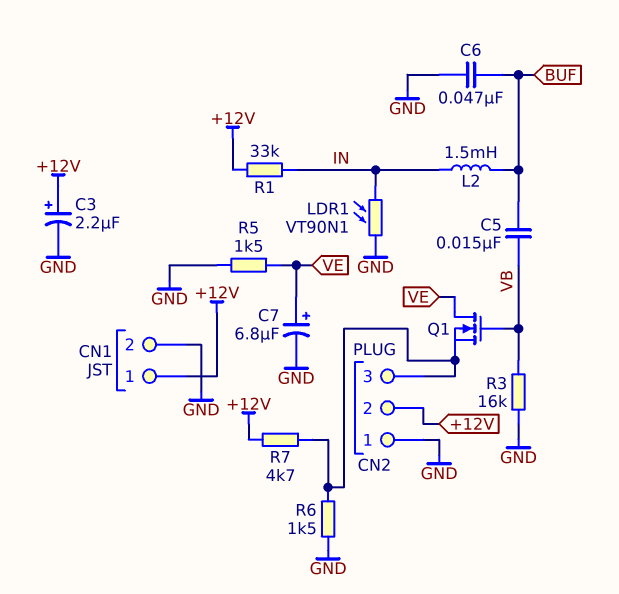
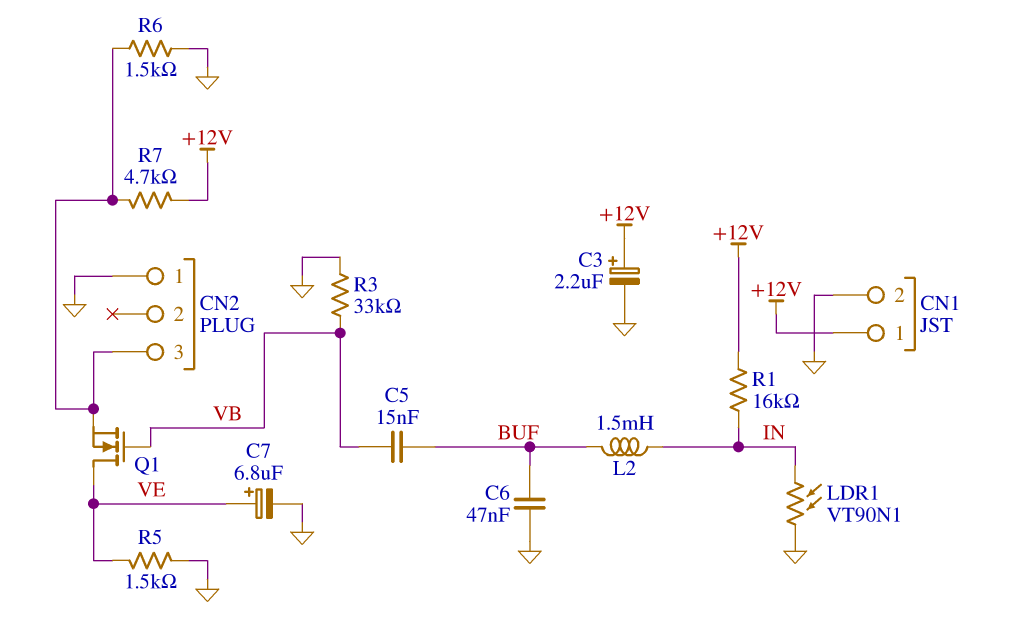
CN2 pin 2: +12V -> none
R1: 33k (+12V, IN) -> 16k (+12V, IN)
R3: 16k (GND, VB) -> 33k (GND, VB)

